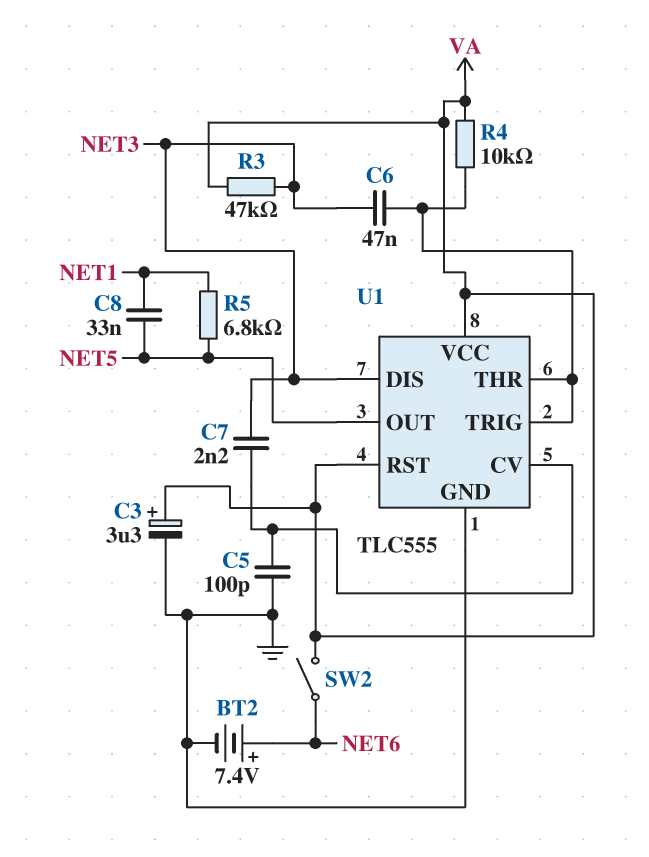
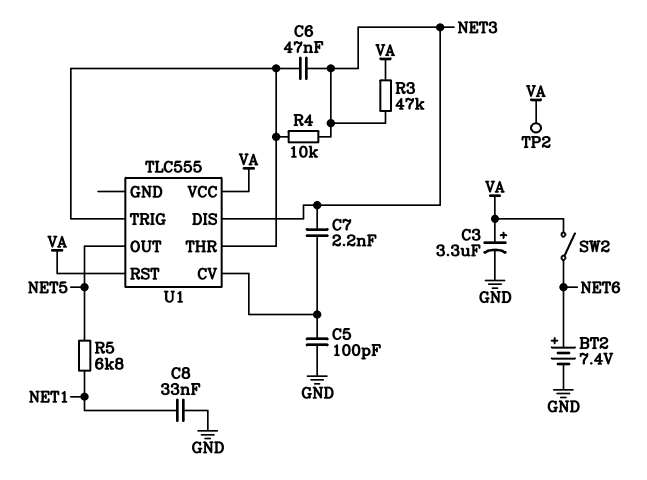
C8: 33nF (NET1, NET5) -> 33nF (GND, NET1)
R4: 10k (U1/THR, VA) -> 10k (NET3, U1/THR)
TP2: none -> test point (VA)
U1 pin GND: GND -> none

